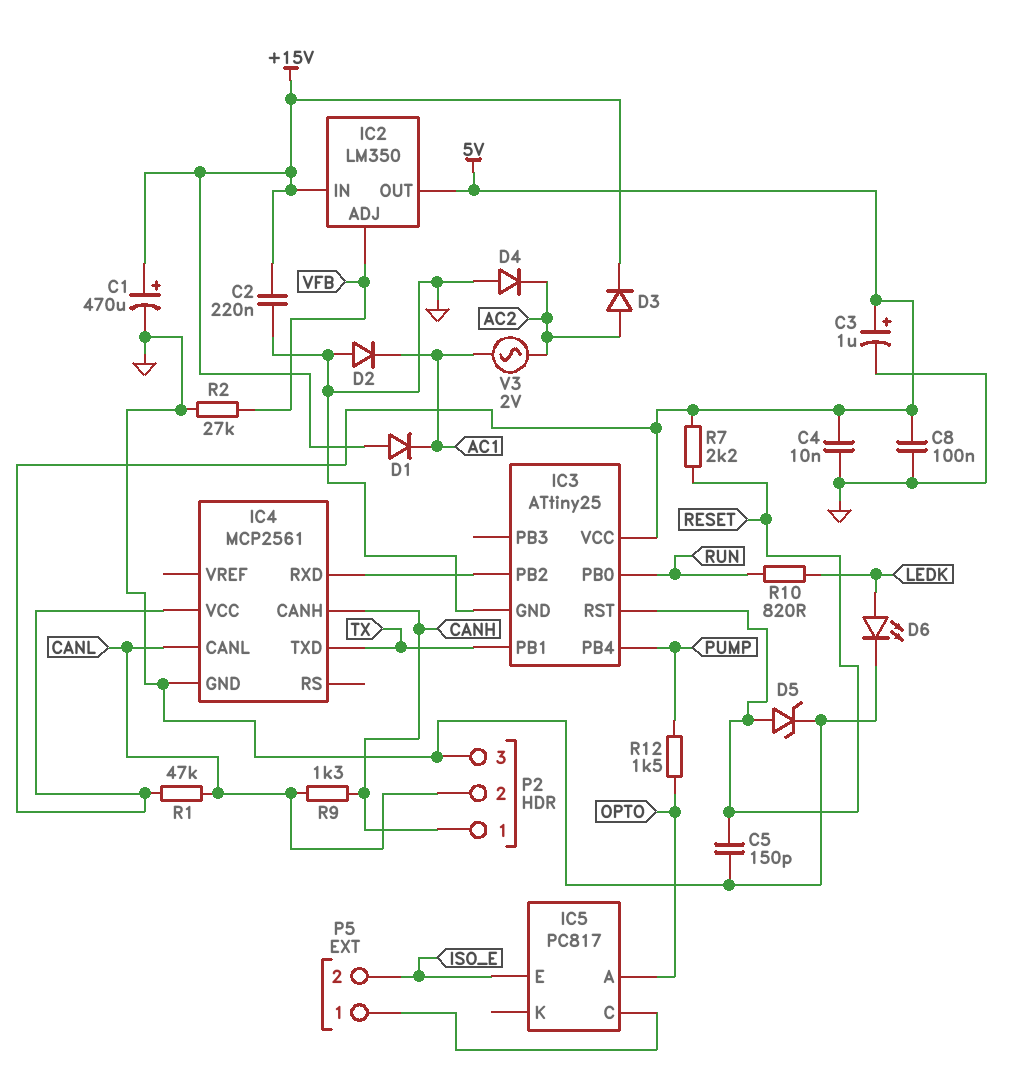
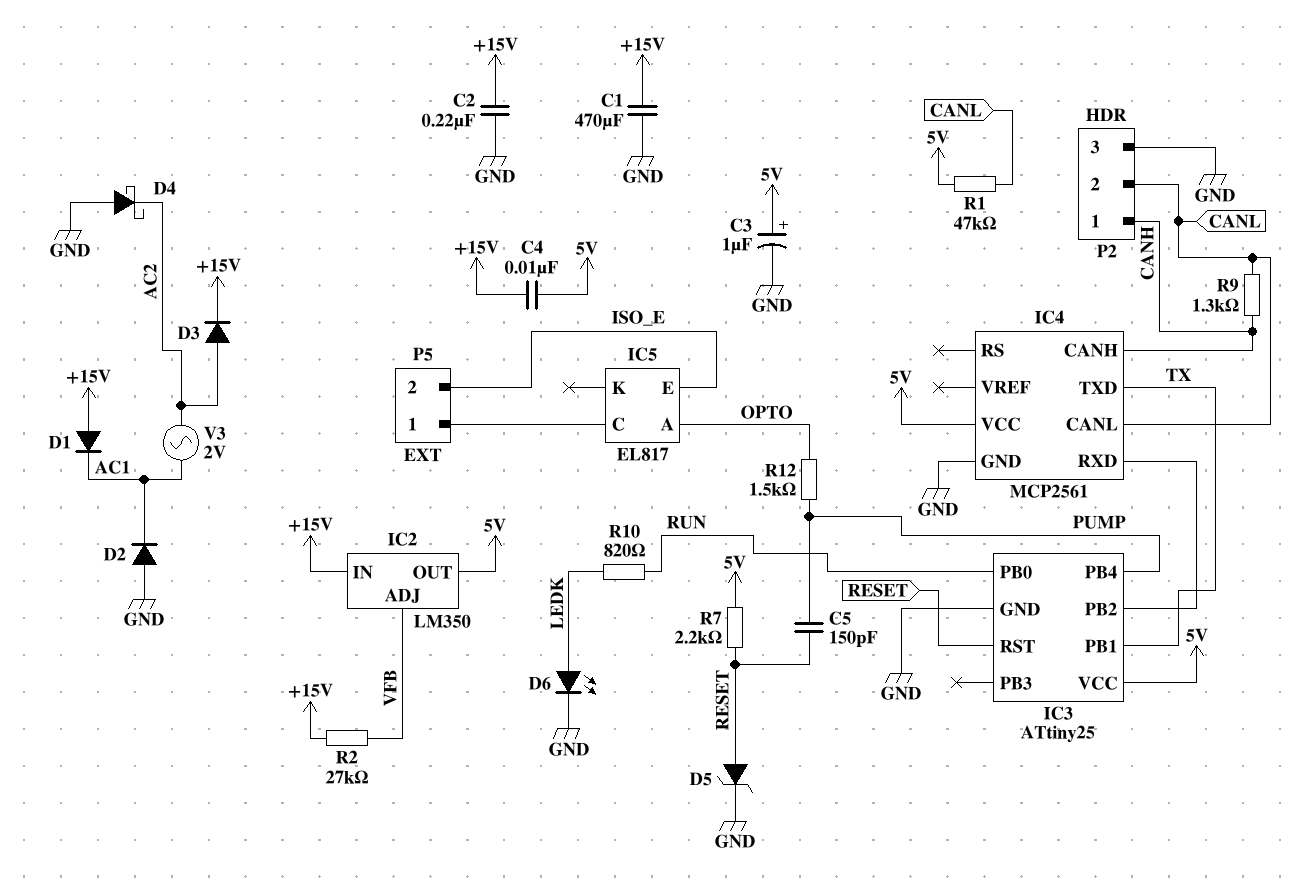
C1: 470uF (plus +15V, minus GND) -> 470uF (+15V, GND)
C4: 10nF (5V, GND) -> 10nF (+15V, 5V)
C5: 150pF (GND, RESET) -> 150pF (PUMP, RESET)
C8: 100nF (5V, GND) -> none
D4: diode (A GND, K AC2) -> schottky (A GND, K AC2)
IC5: PC817 -> EL817
R2: 27k (GND, VFB) -> 27k (+15V, VFB)

